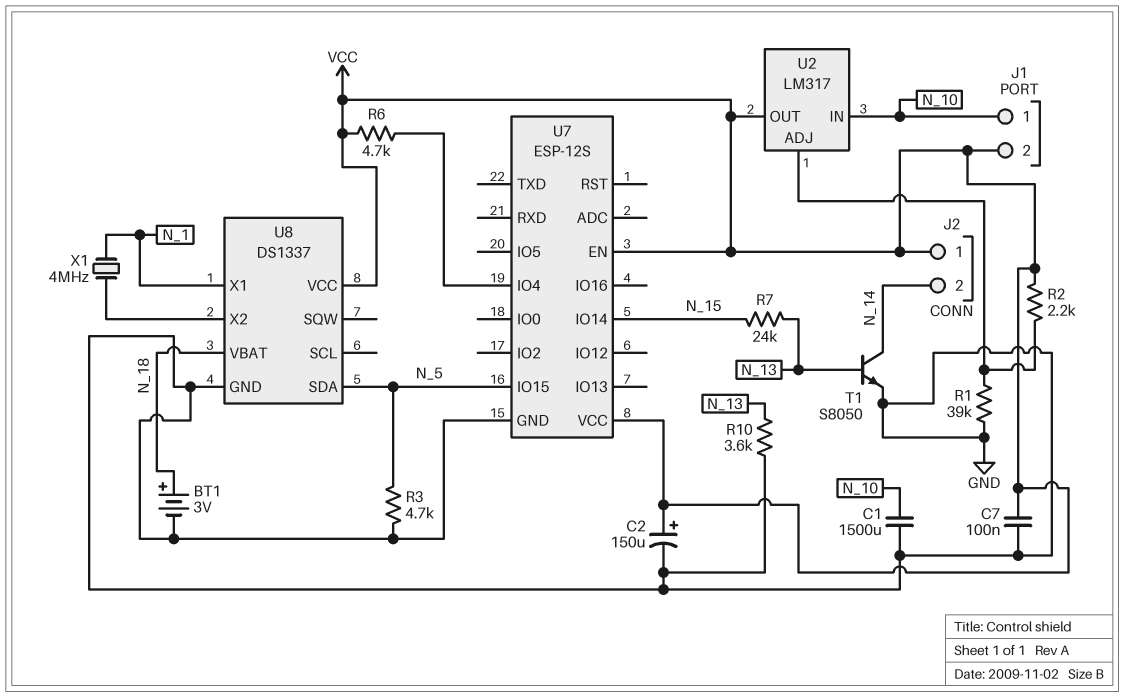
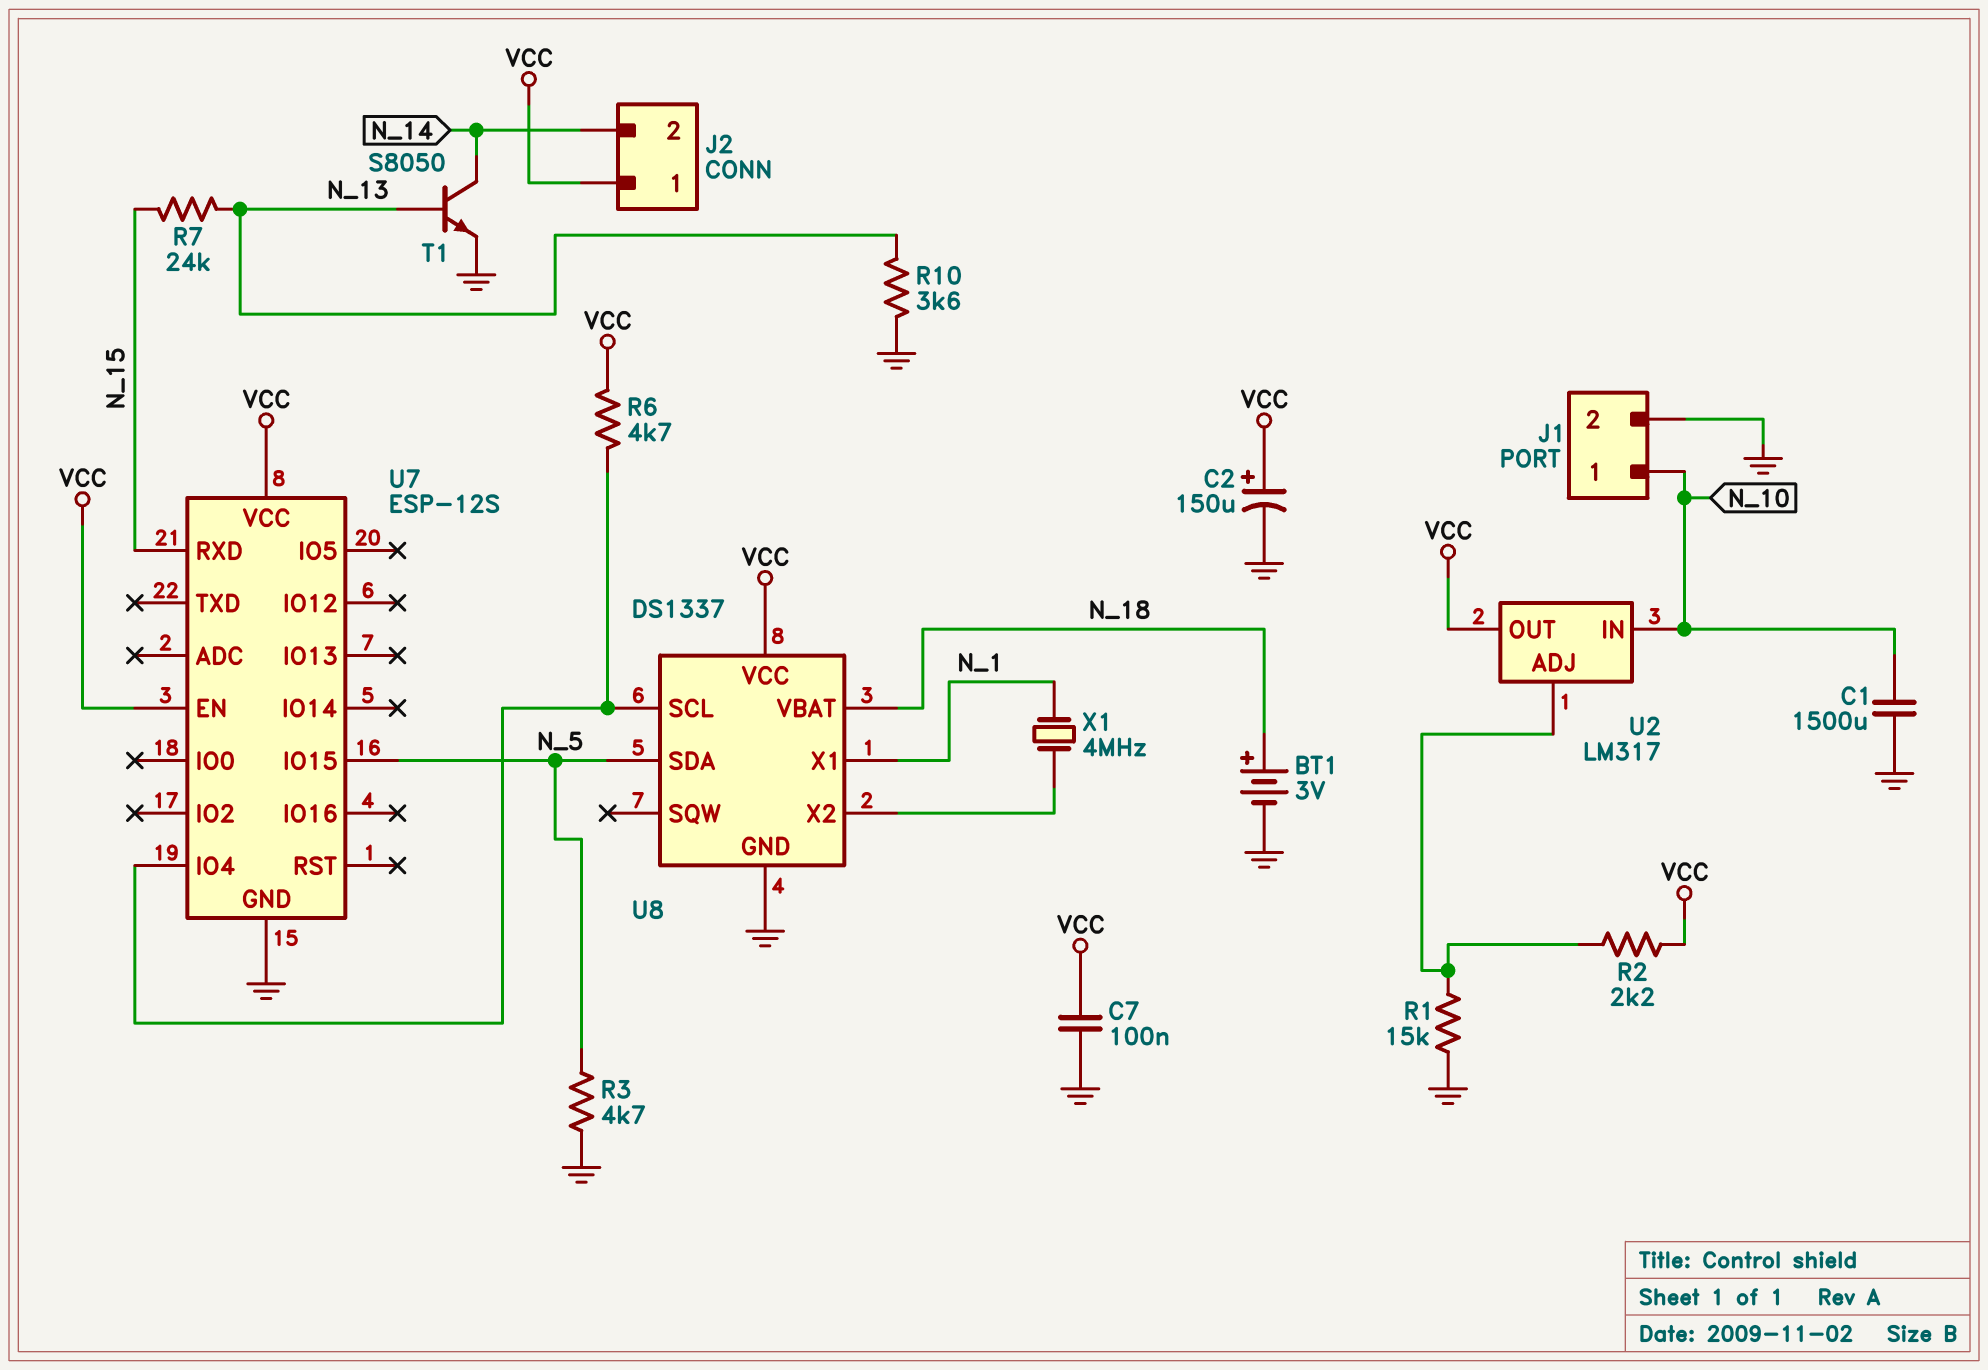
J1 pin 2: VCC -> GND
R1: 39k (GND, U2/ADJ) -> 15k (GND, U2/ADJ)
U7 pin IO14: N_15 -> none
U7 pin RXD: none -> N_15
U8 pin SCL: none -> U7/IO4

